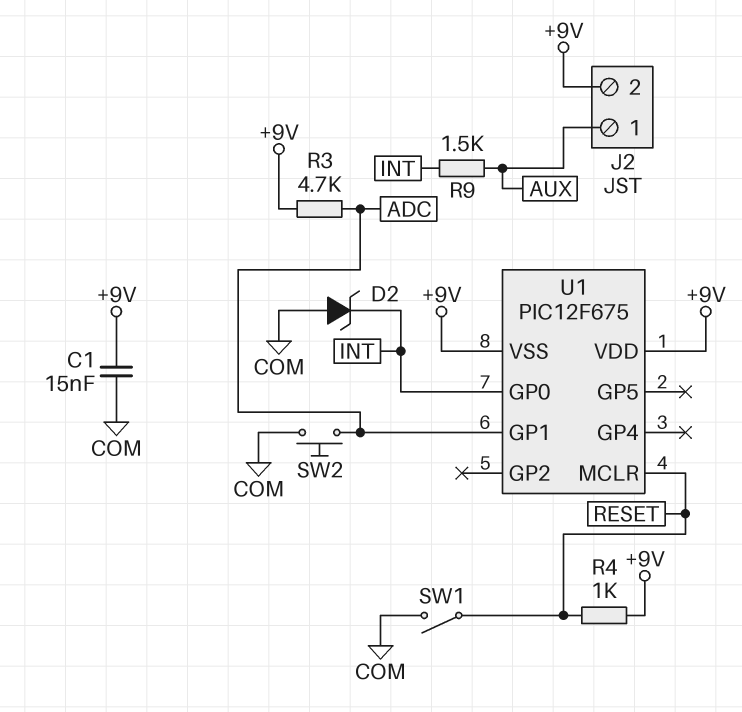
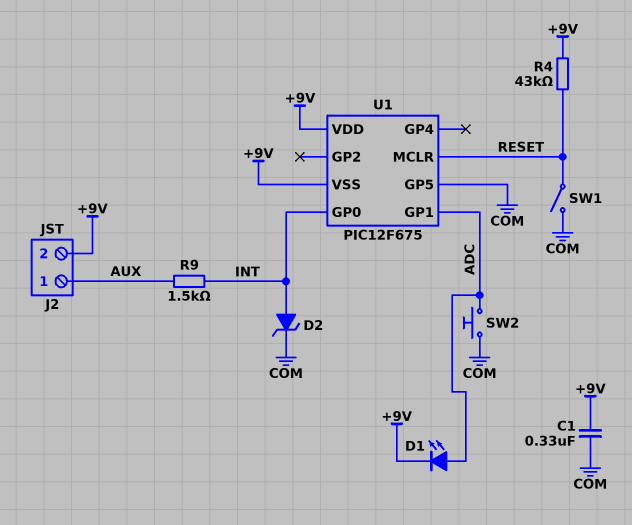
C1: 15nF (+9V, COM) -> 330nF (+9V, COM)
D1: none -> LED (A ADC, K +9V)
D2: zener (A COM, K INT) -> zener (A INT, K COM)
R3: 4.7k (+9V, ADC) -> none
R4: 1k (+9V, RESET) -> 43k (+9V, RESET)
U1 pin GP5: none -> COM

